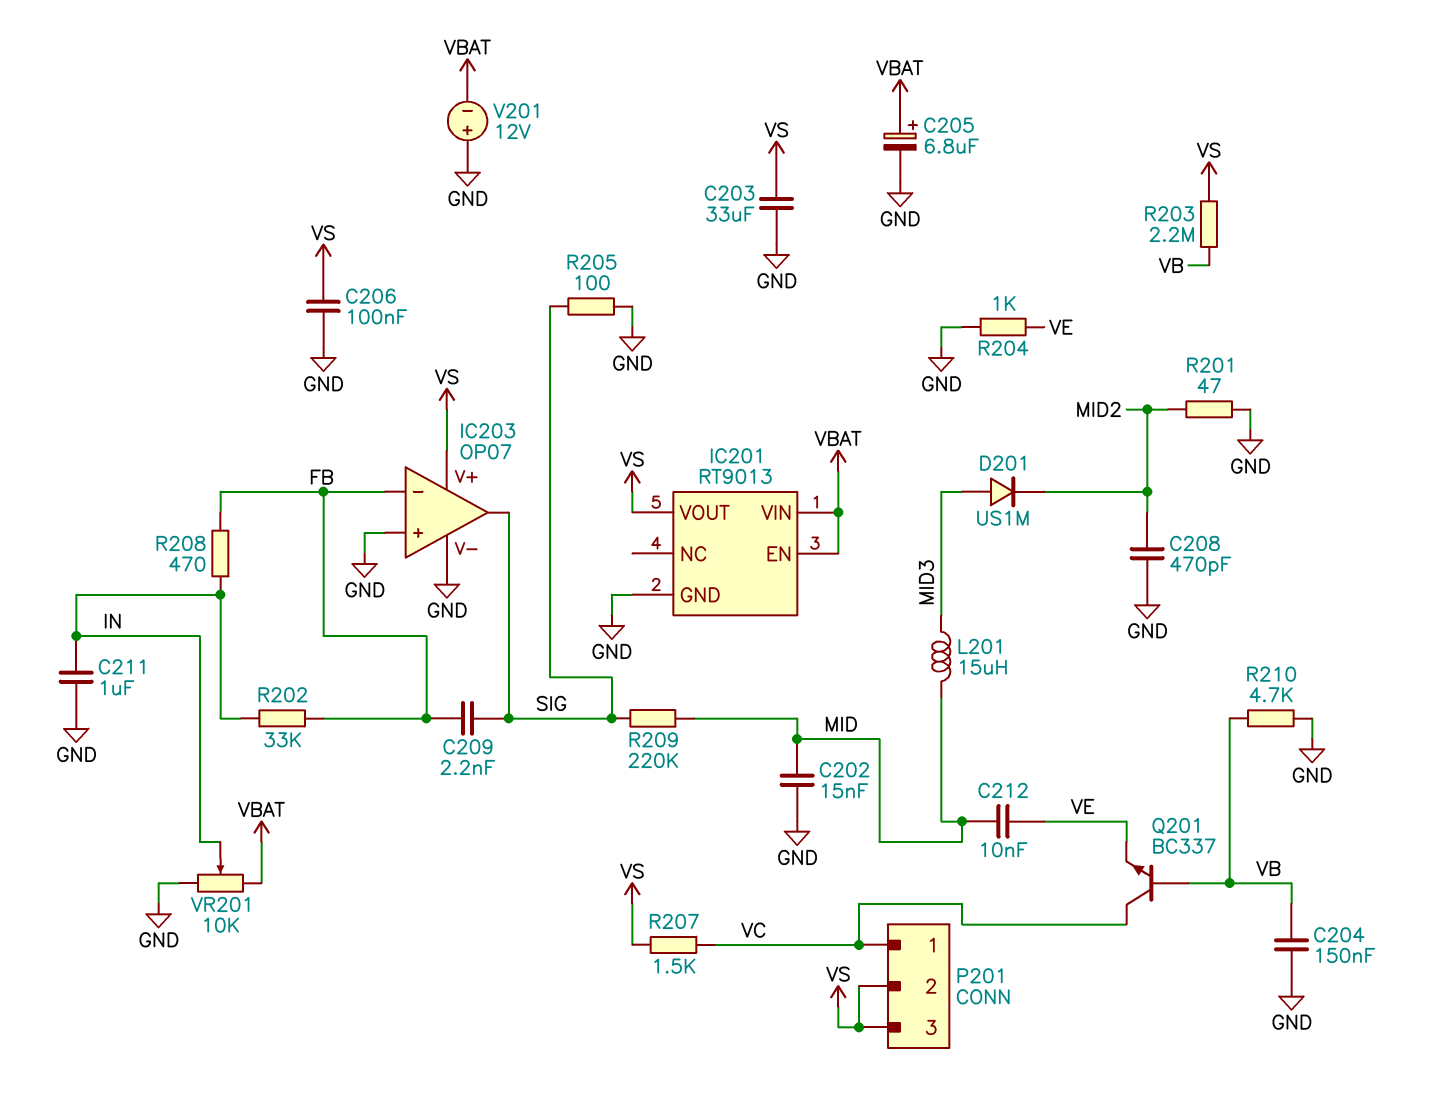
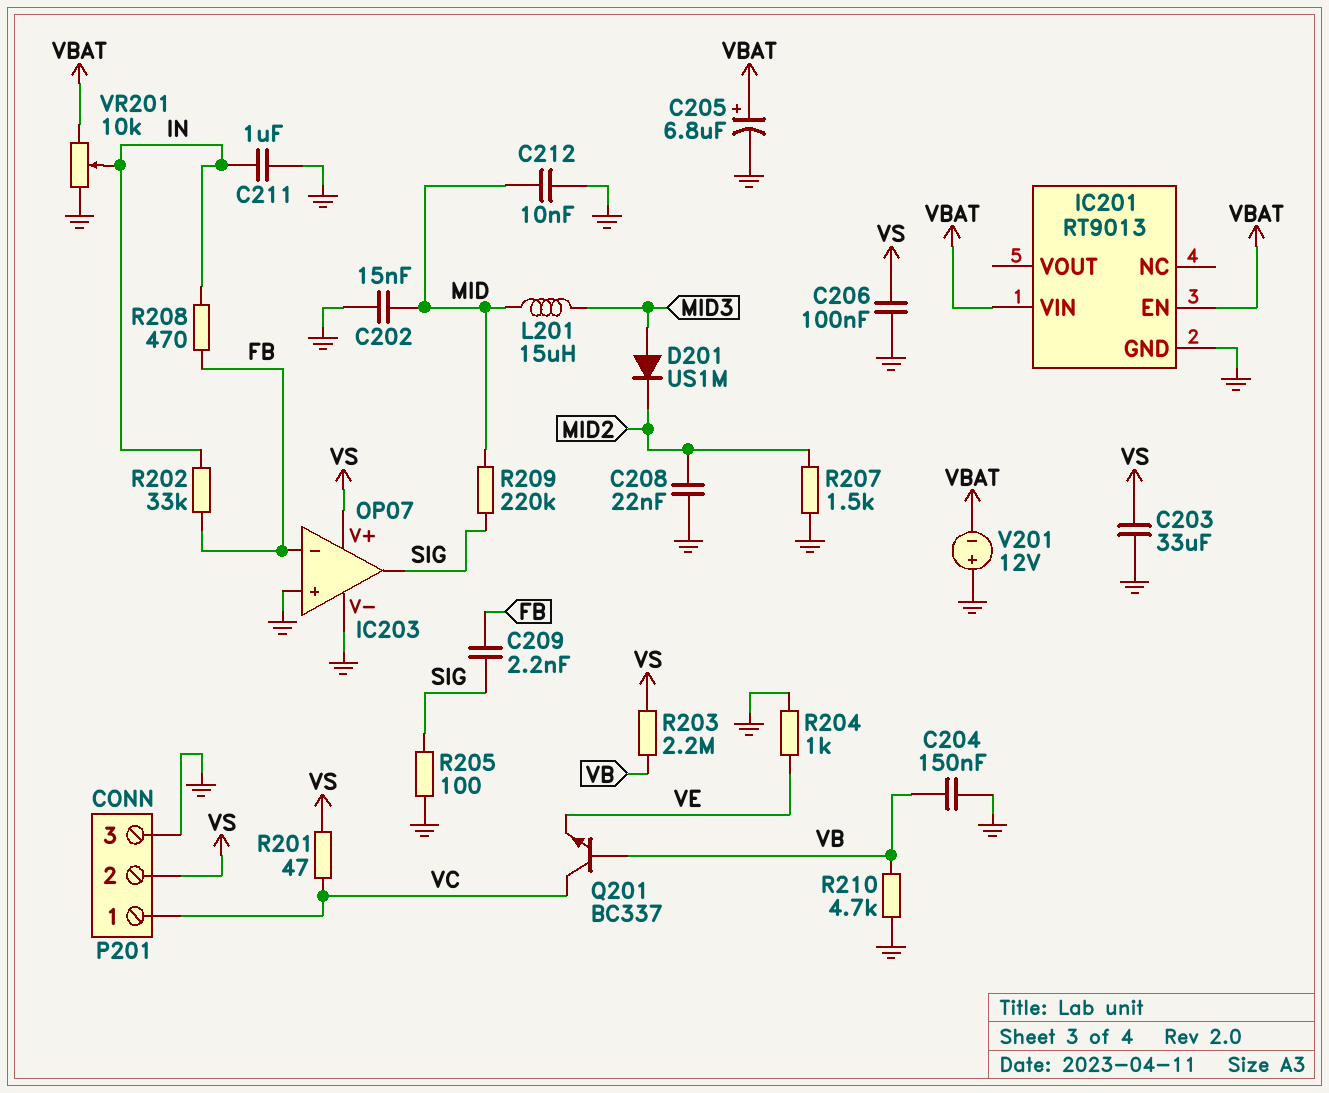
C208: 470pF (GND, MID2) -> 22nF (GND, MID2)
C212: 10nF (MID, VE) -> 10nF (GND, MID)
IC201 pin VOUT: VS -> none
P201 pin 3: VS -> GND
R201: 47 (GND, MID2) -> 47 (VC, VS)
R207: 1.5k (VC, VS) -> 1.5k (GND, MID2)

